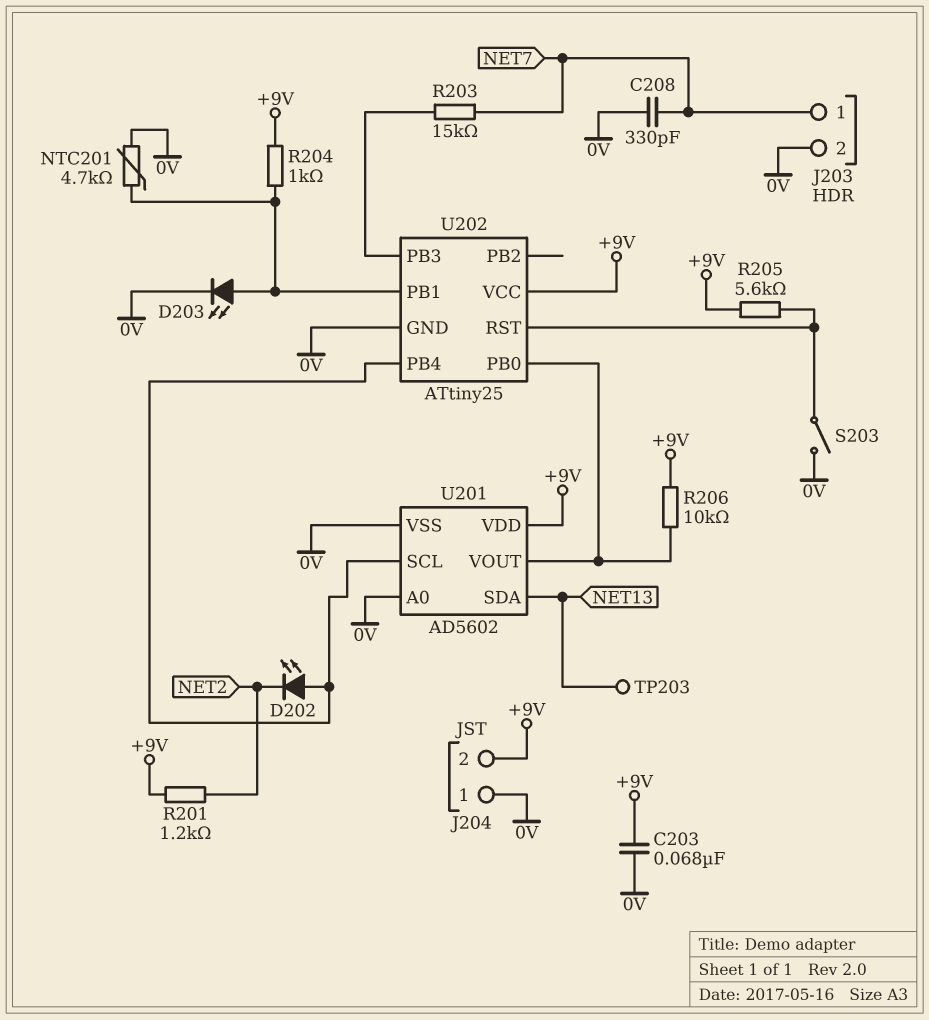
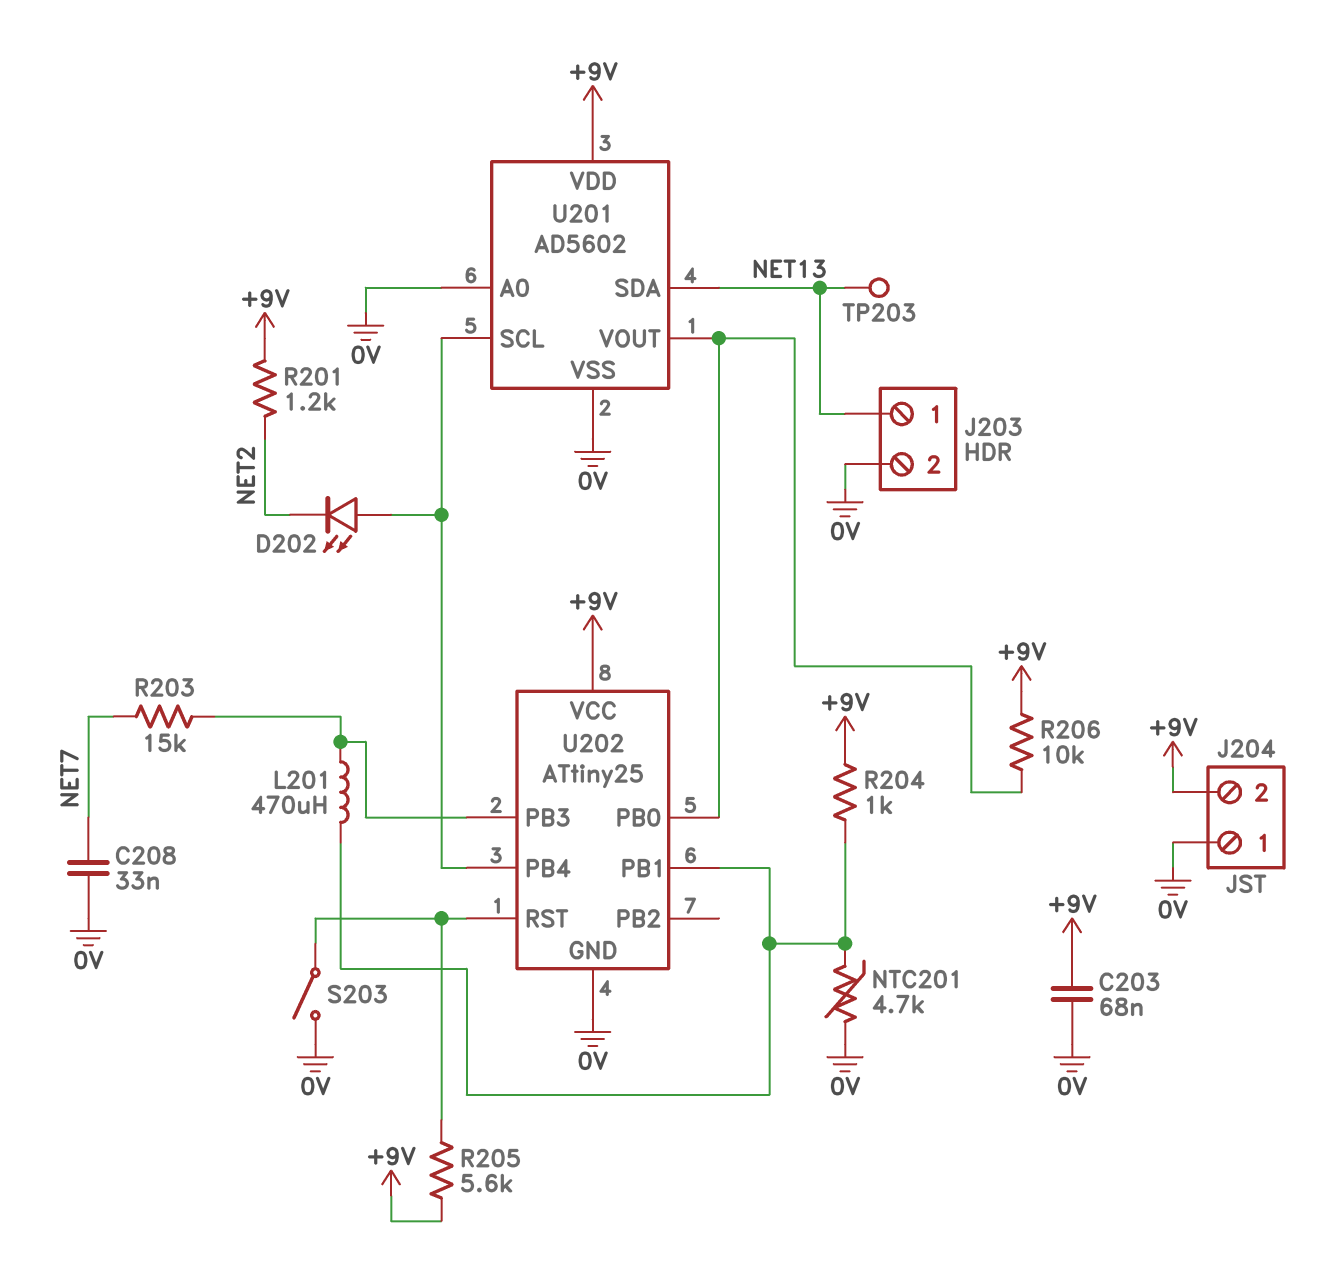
C208: 330pF (0V, NET7) -> 33nF (0V, NET7)
D203: LED (A U202/PB1, K 0V) -> none
J203 pin 1: NET7 -> NET13
L201: none -> 470uH (U202/PB1, U202/PB3)

